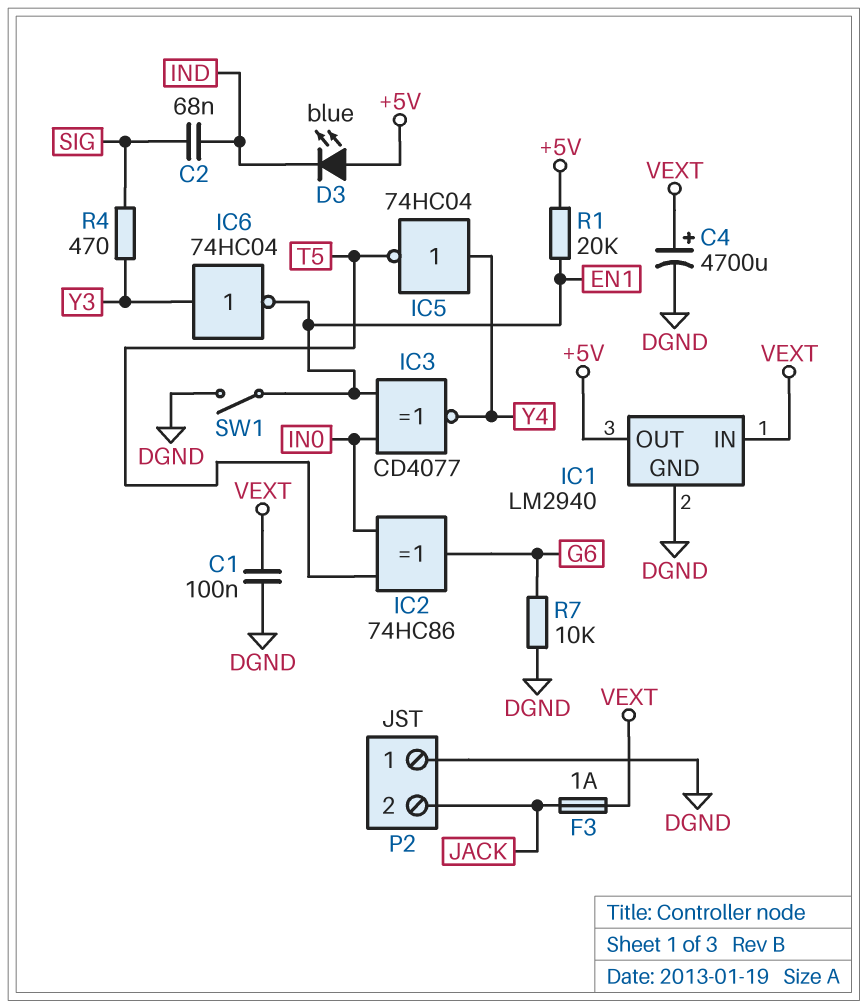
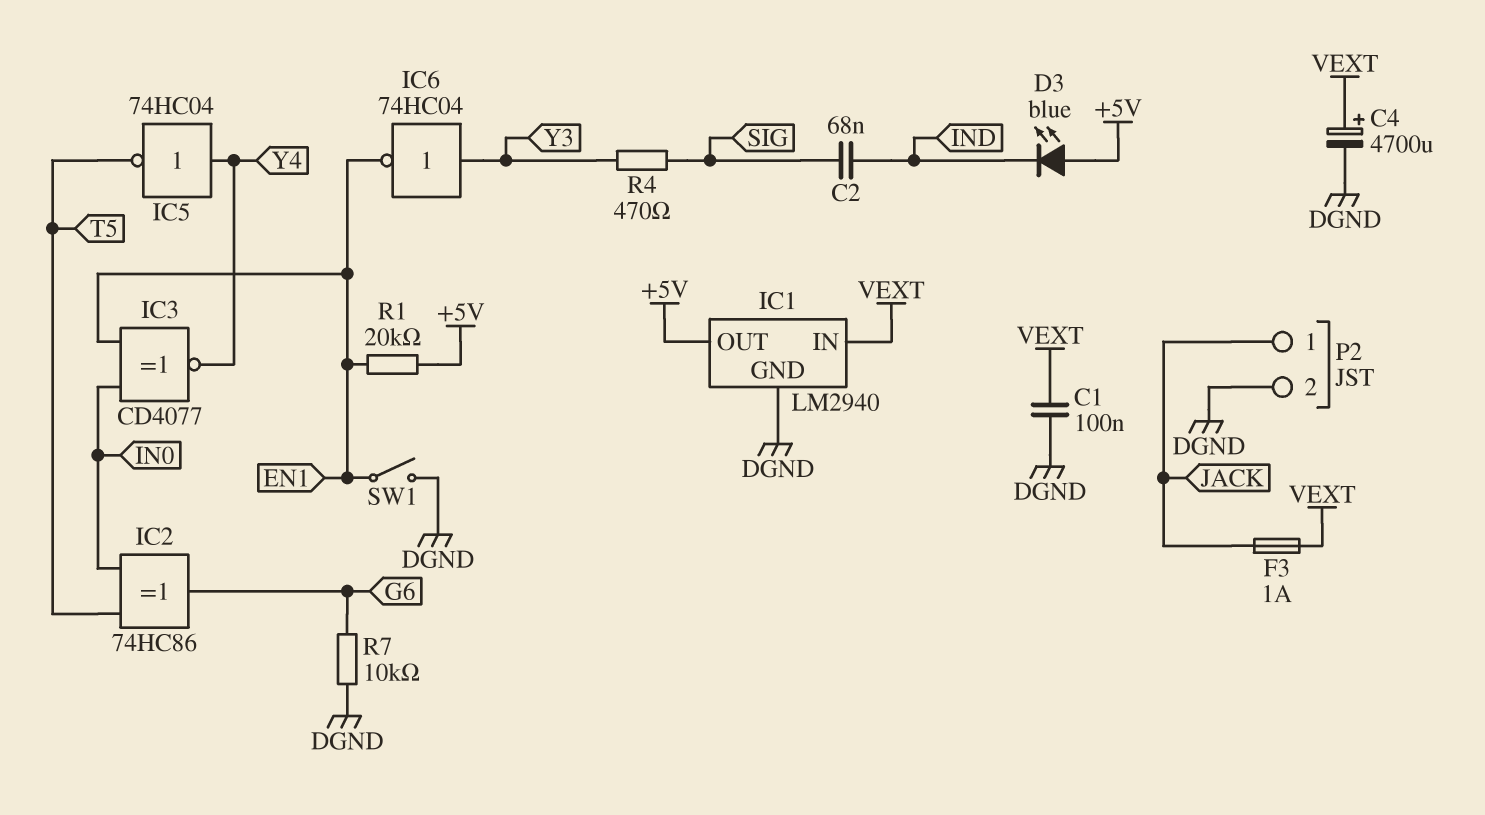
P2 pin 1: DGND -> JACK
P2 pin 2: JACK -> DGND

